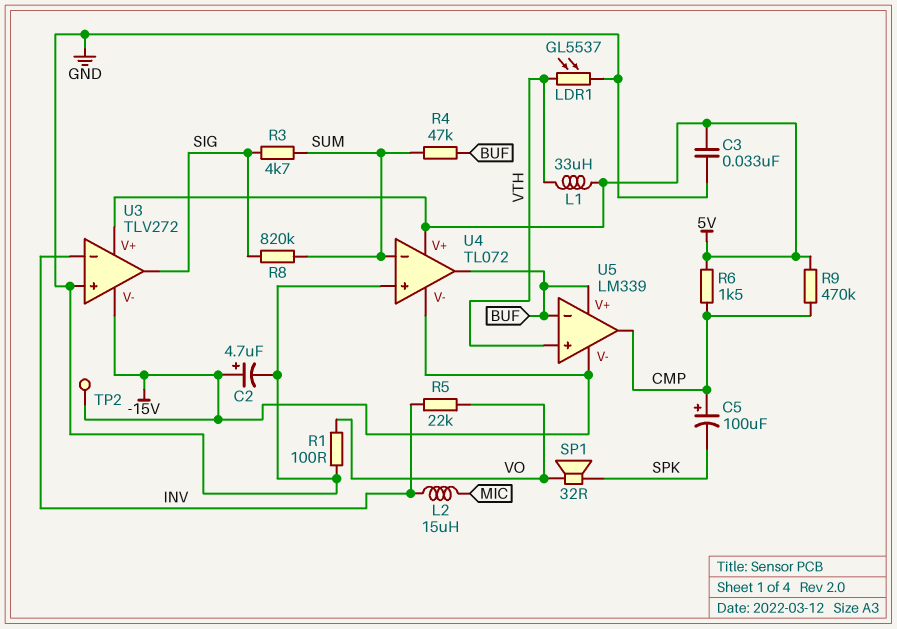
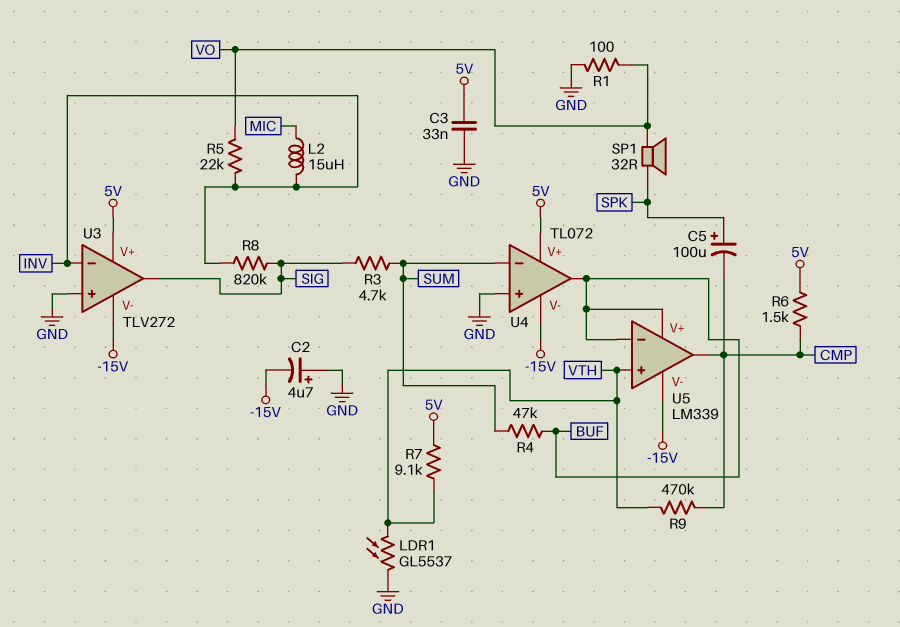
C2: 4.7uF (plus -15V, minus GND) -> 4.7uF (plus GND, minus -15V)
C5: 100uF (plus CMP, minus SPK) -> 100uF (plus SPK, minus CMP)
L1: 33uH (5V, VTH) -> none
R7: none -> 9.1k (5V, VTH)
R8: 820k (SIG, SUM) -> 820k (INV, SIG)
R9: 470k (5V, CMP) -> 470k (CMP, VTH)
TP2: test point (-15V) -> none

